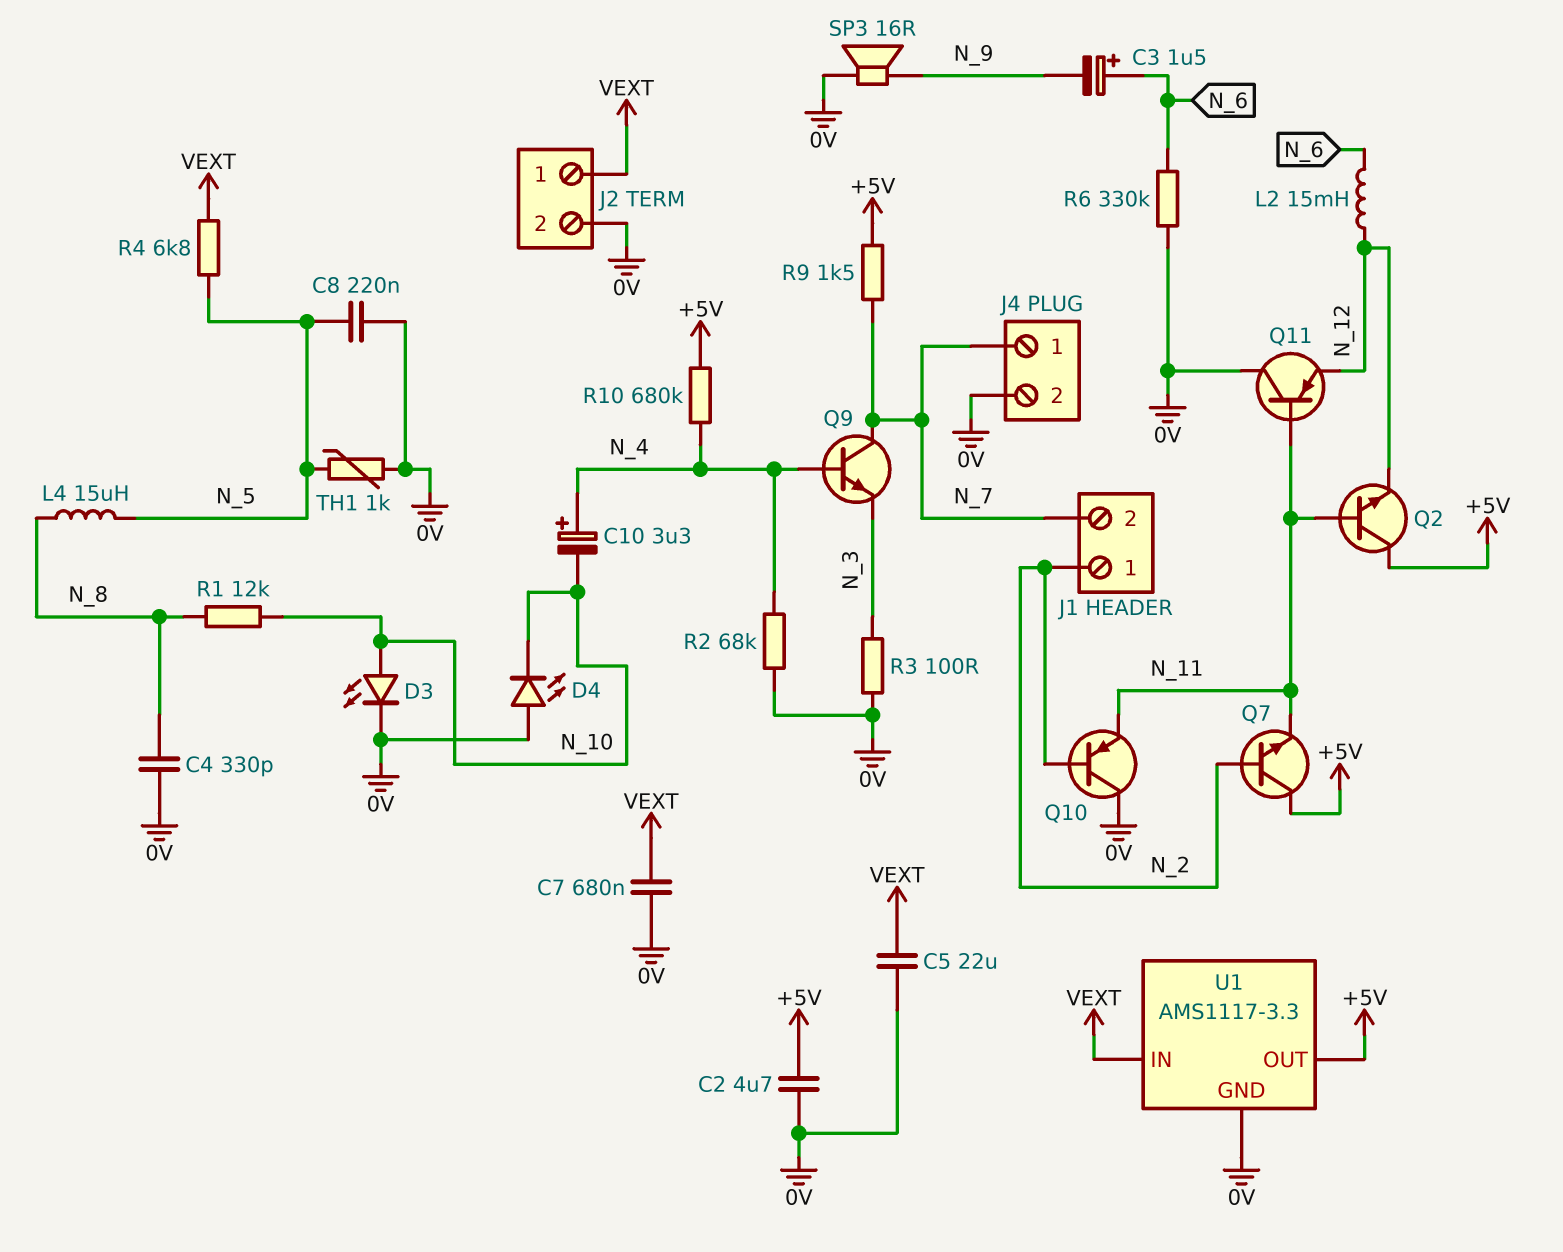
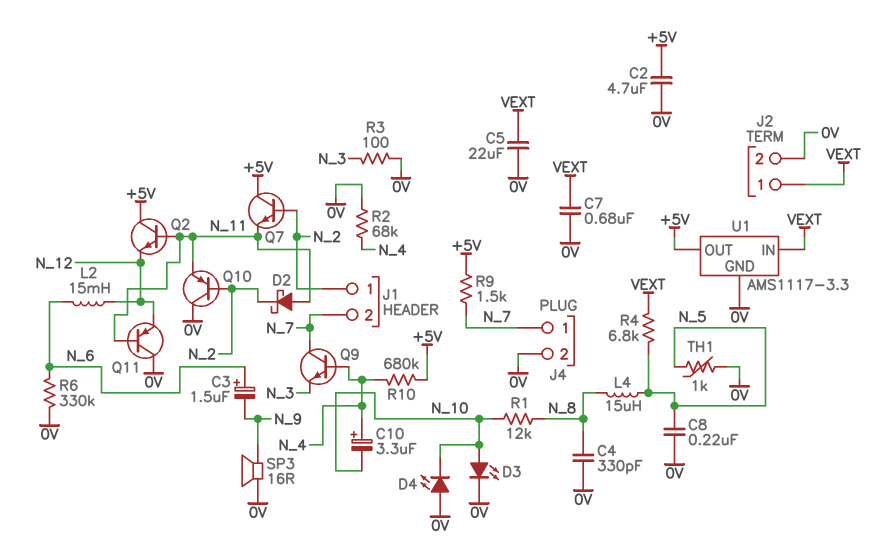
D2: none -> schottky (A N_11, K N_2)

